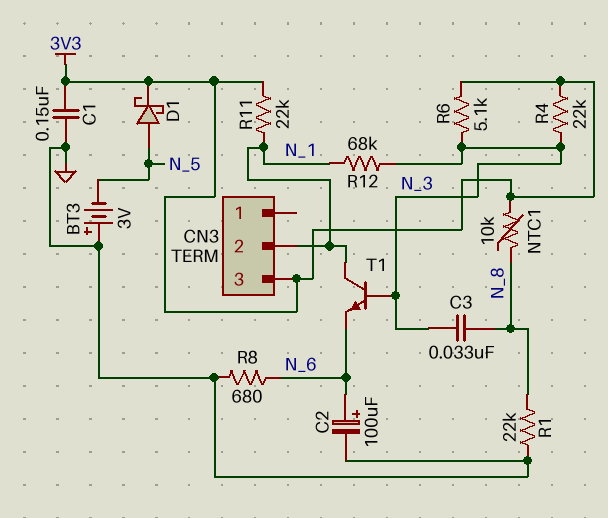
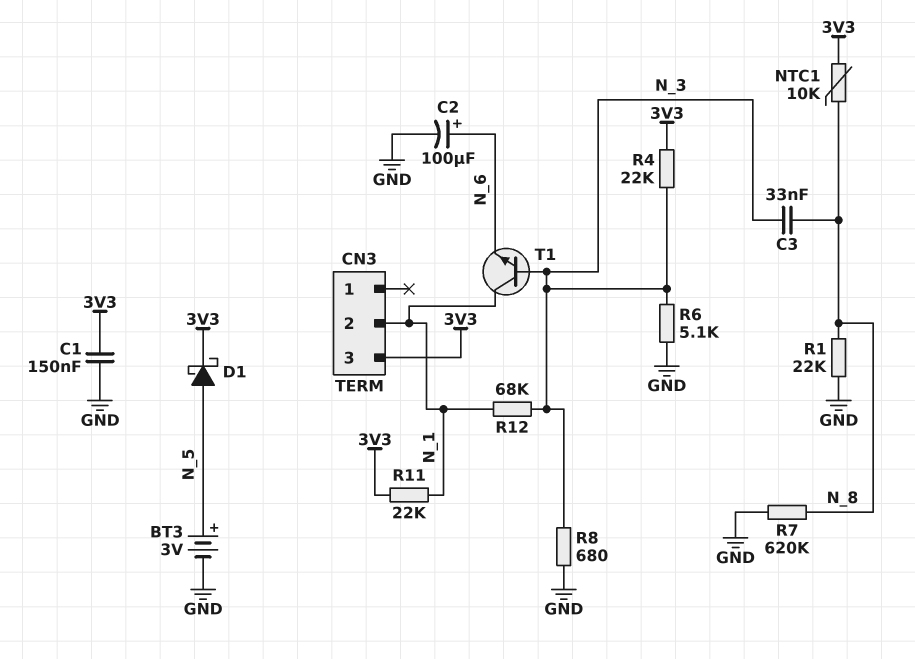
BT3: 3V (plus GND, minus N_5) -> 3V (plus N_5, minus GND)
R6: 5.1k (3V3, N_3) -> 5.1k (GND, N_3)
R7: none -> 620k (GND, N_8)
R8: 680 (GND, N_6) -> 680 (GND, N_3)

